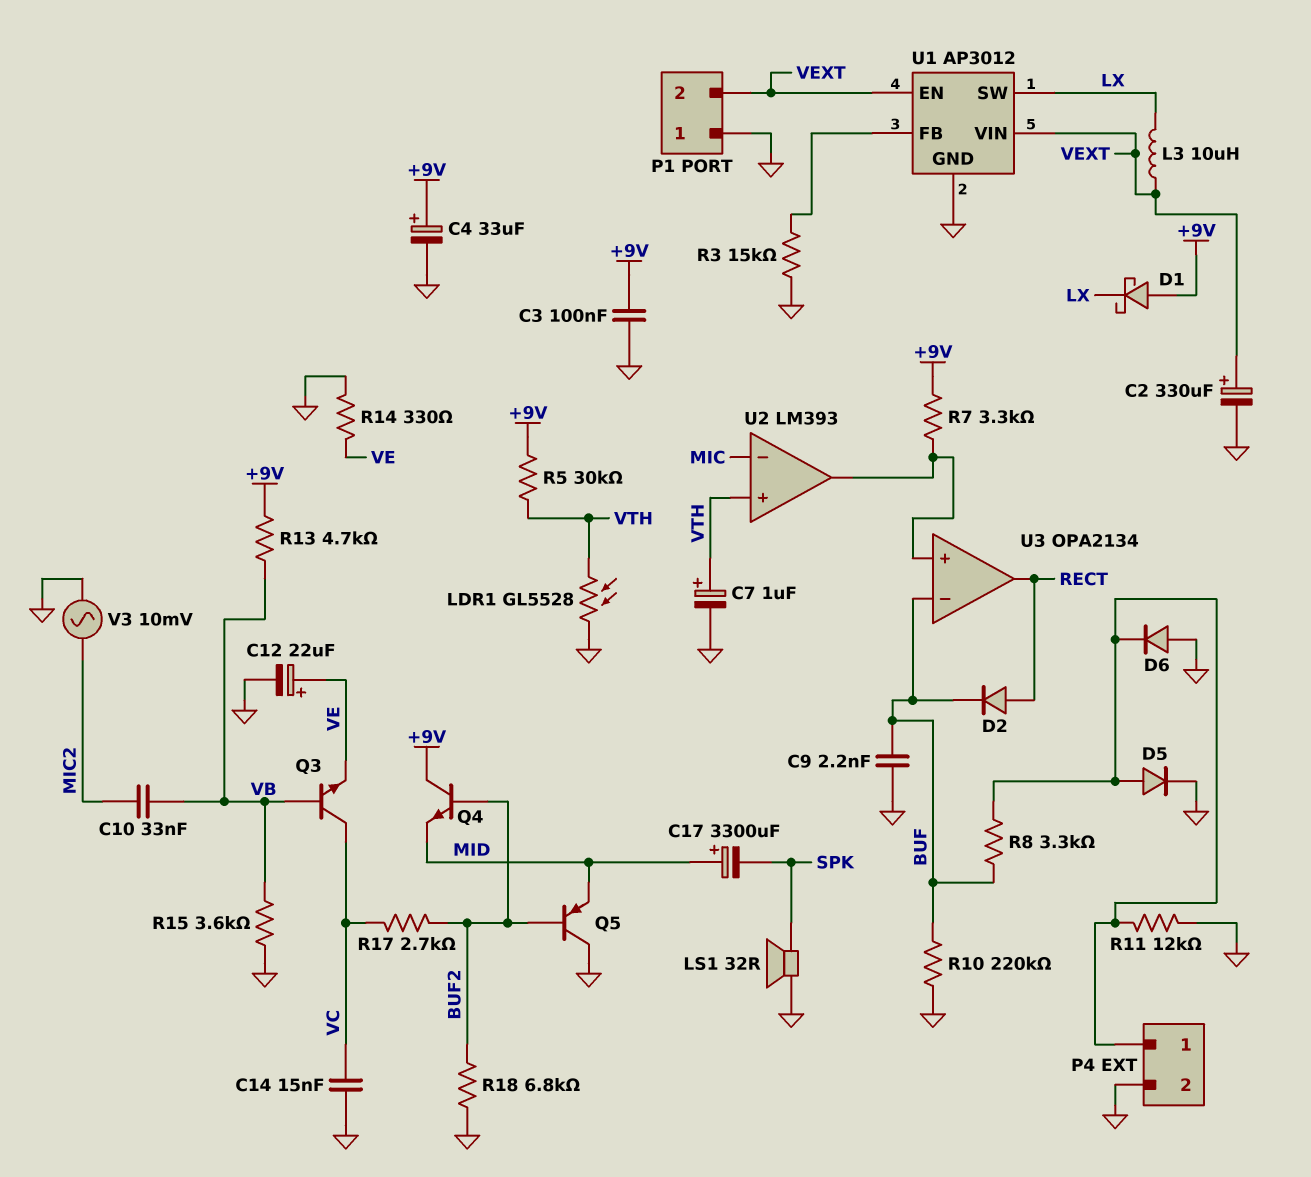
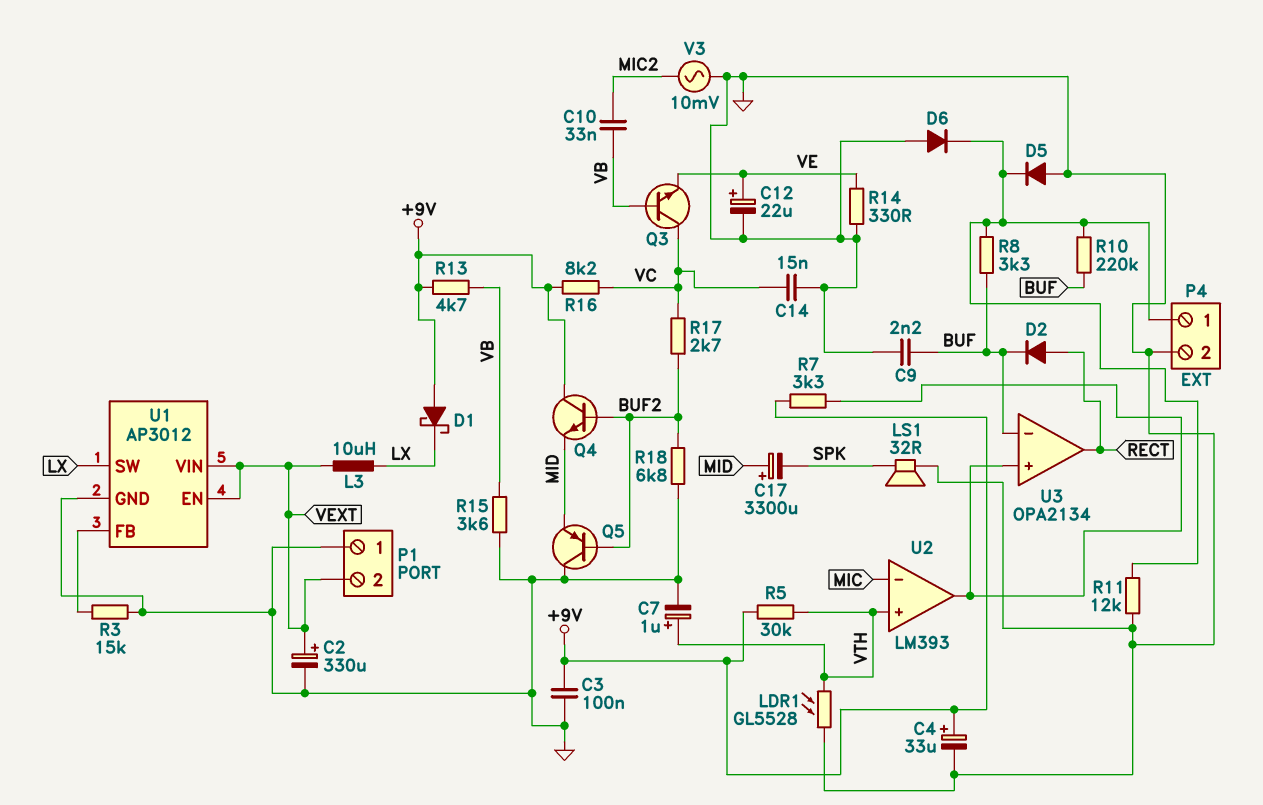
D5: diode (A P4/1, K GND) -> diode (A GND, K P4/1)
R10: 220k (BUF, GND) -> 220k (BUF, P4/1)
R16: none -> 8.2k (+9V, VC)

